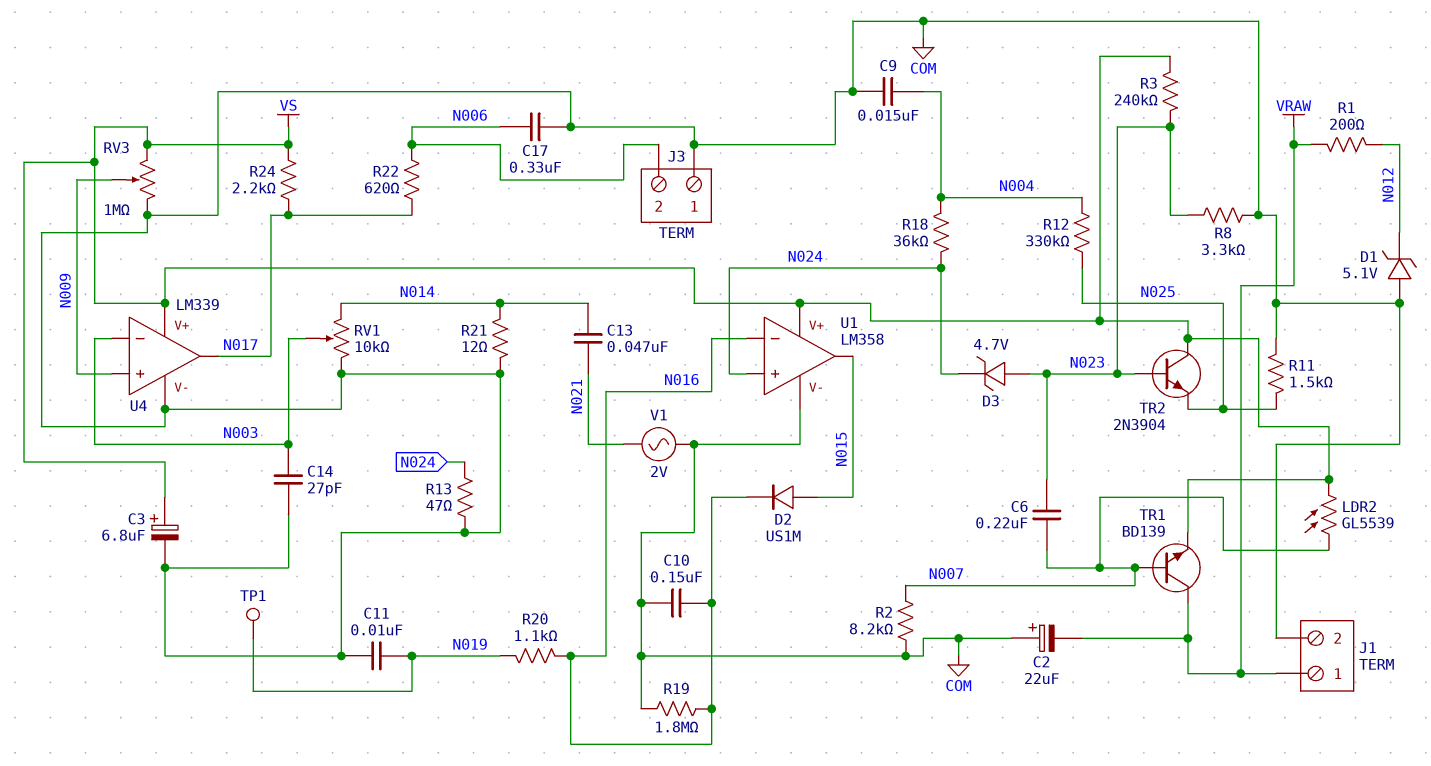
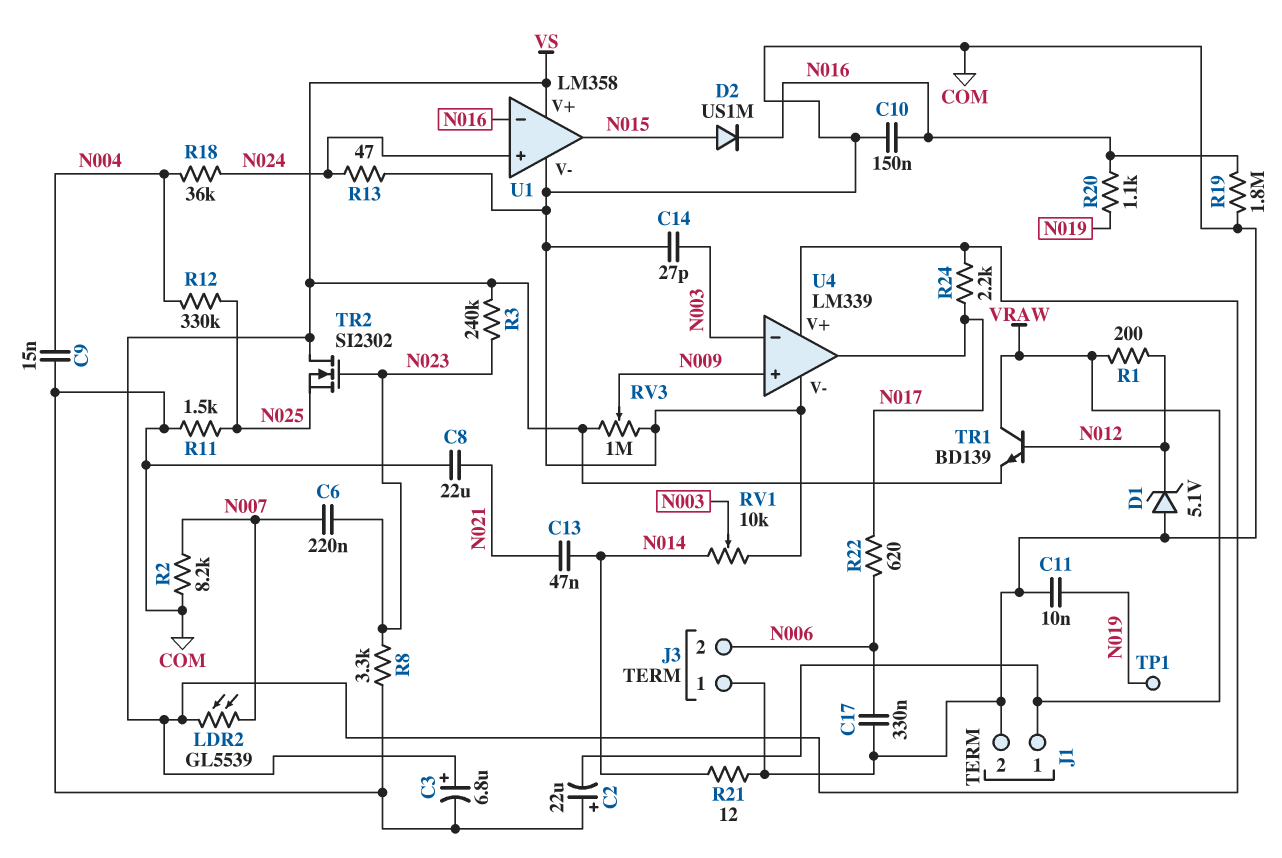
C8: none -> 22uF (COM, N021)
D3: zener 4.7V (A N023, K N024) -> none
TR1: NPN BD139 (B N007, C VRAW, E VS) -> NPN BD139 (B N012, C VRAW, E VS)
TR2: NPN 2N3904 (B N023, C VS, E N025) -> NMOS SI2302 (G N023, D VS, S N025)
V1: AC 2V (COM, N021) -> none

